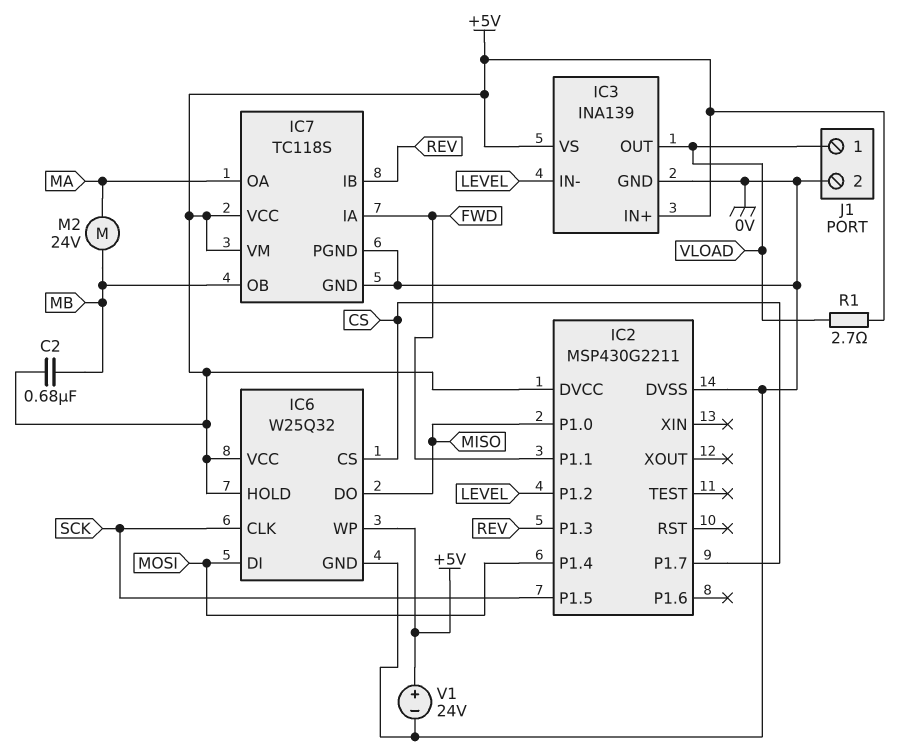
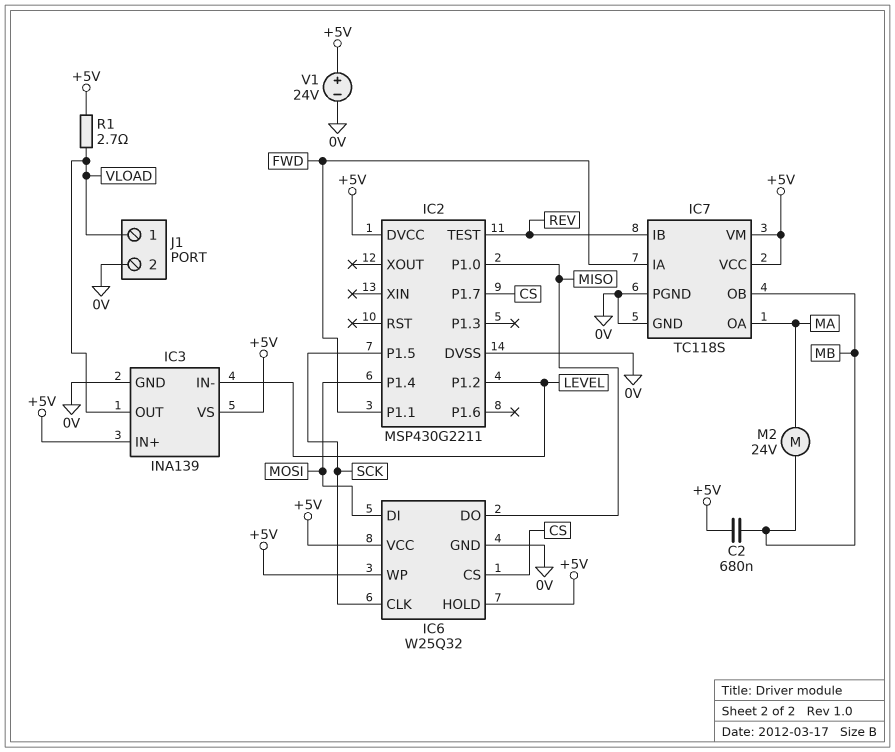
IC2 pin P1.3: REV -> none
IC2 pin TEST: none -> REV

